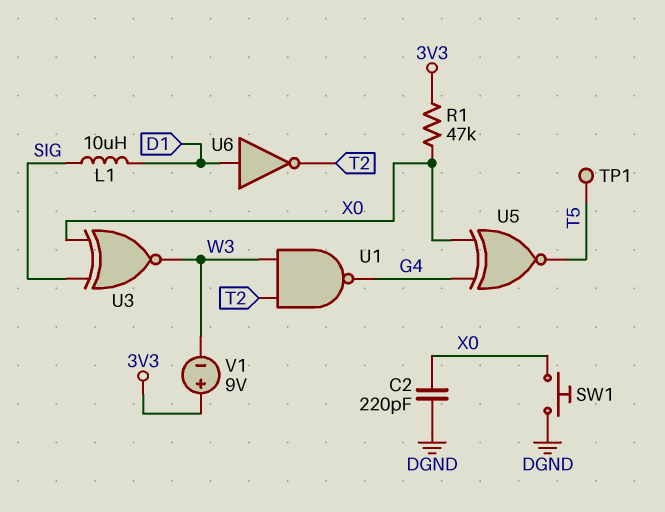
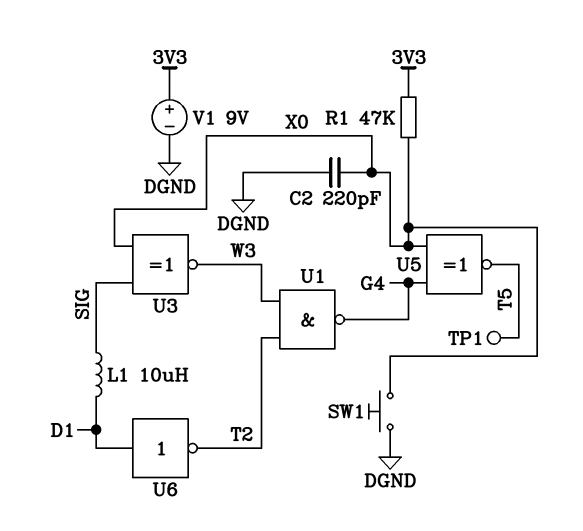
V1: 9V (plus 3V3, minus W3) -> 9V (plus 3V3, minus DGND)

